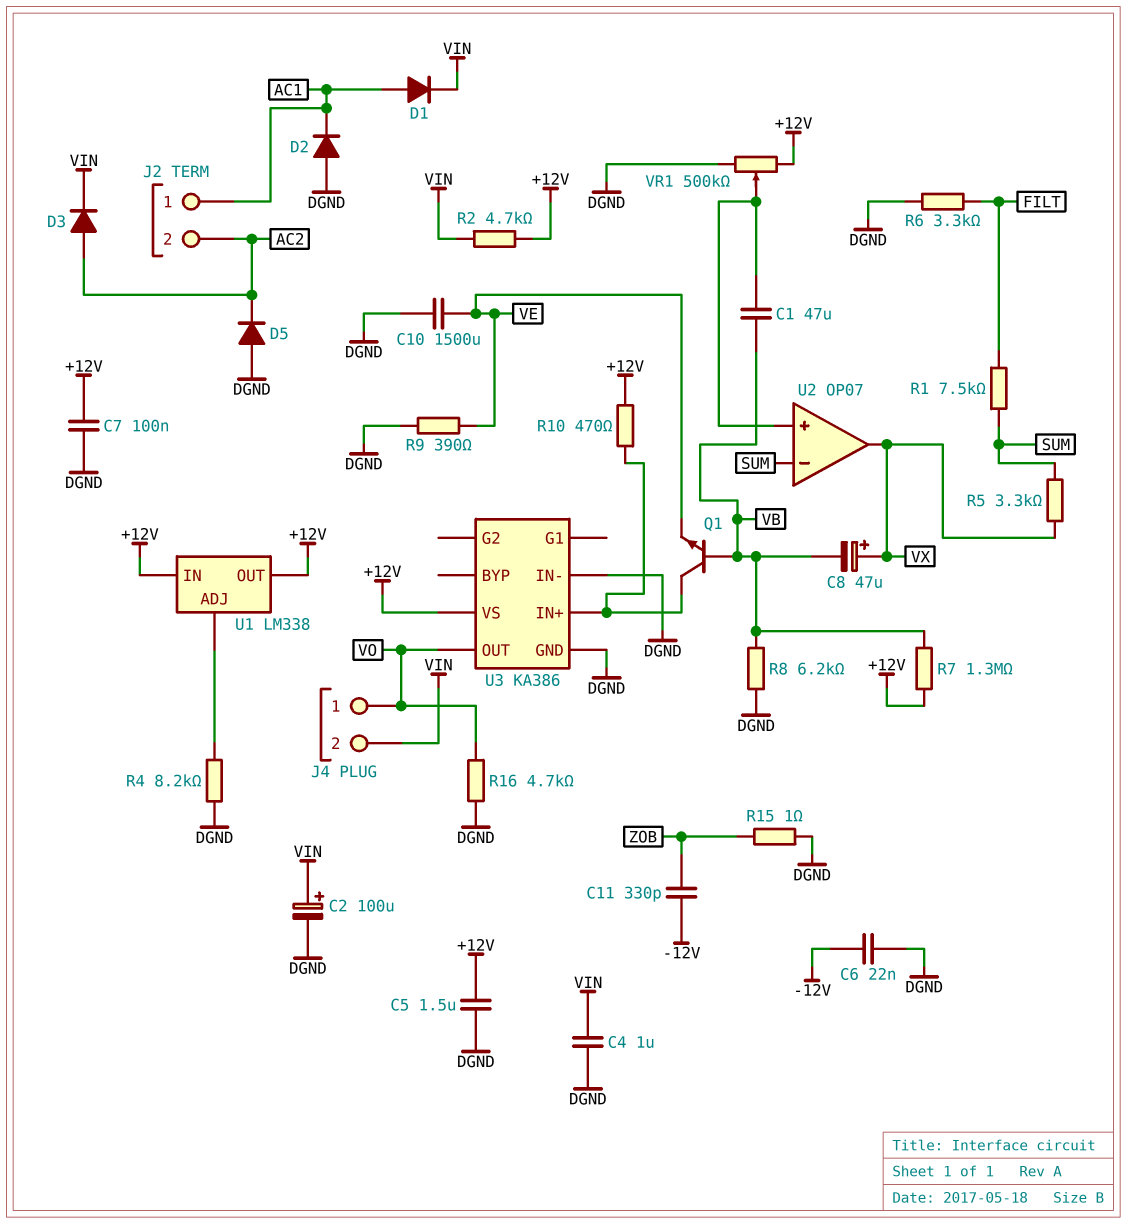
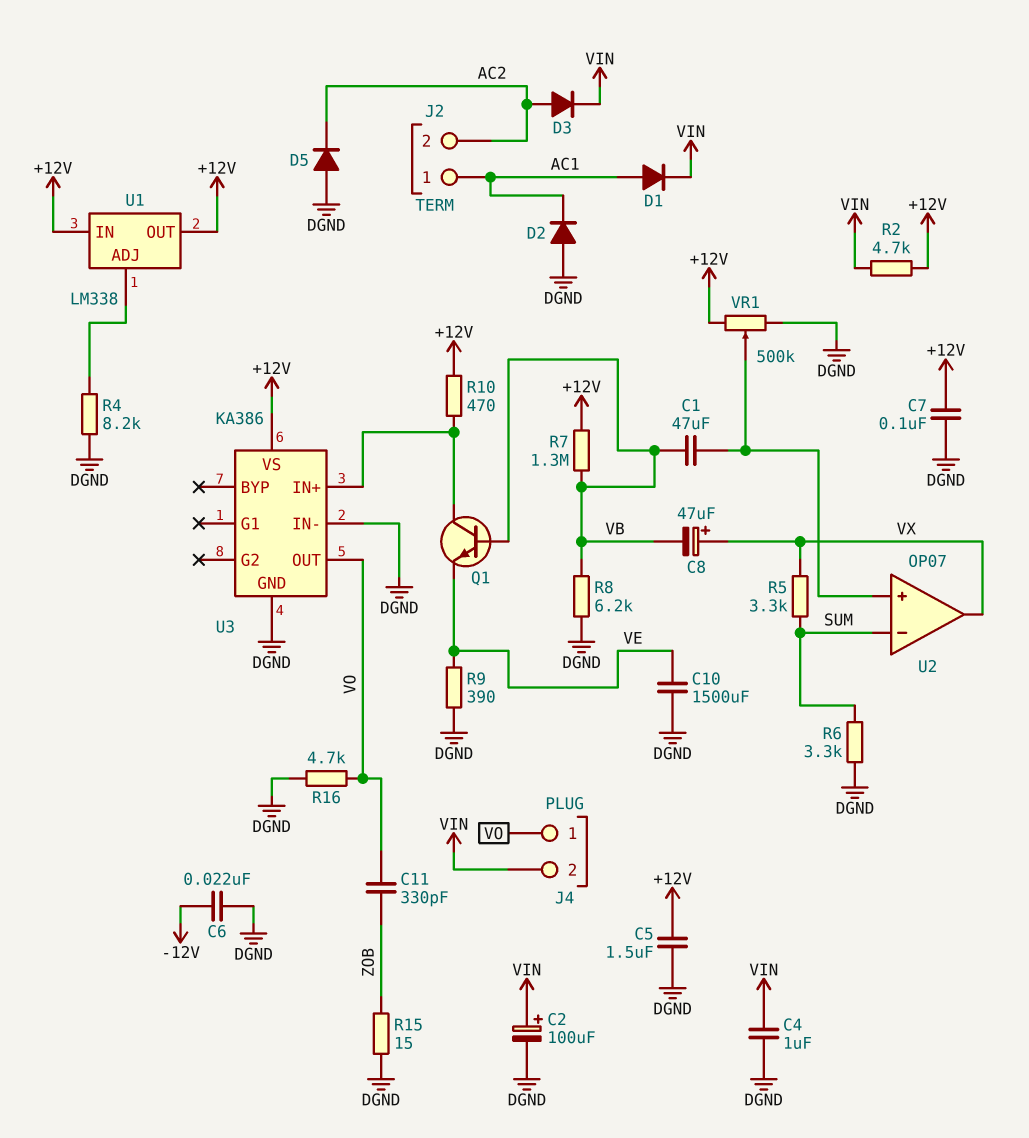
C11: 330pF (-12V, ZOB) -> 330pF (VO, ZOB)
R1: 7.5k (FILT, SUM) -> none
R6: 3.3k (DGND, FILT) -> 3.3k (DGND, SUM)
R15: 1 (DGND, ZOB) -> 15 (DGND, ZOB)

